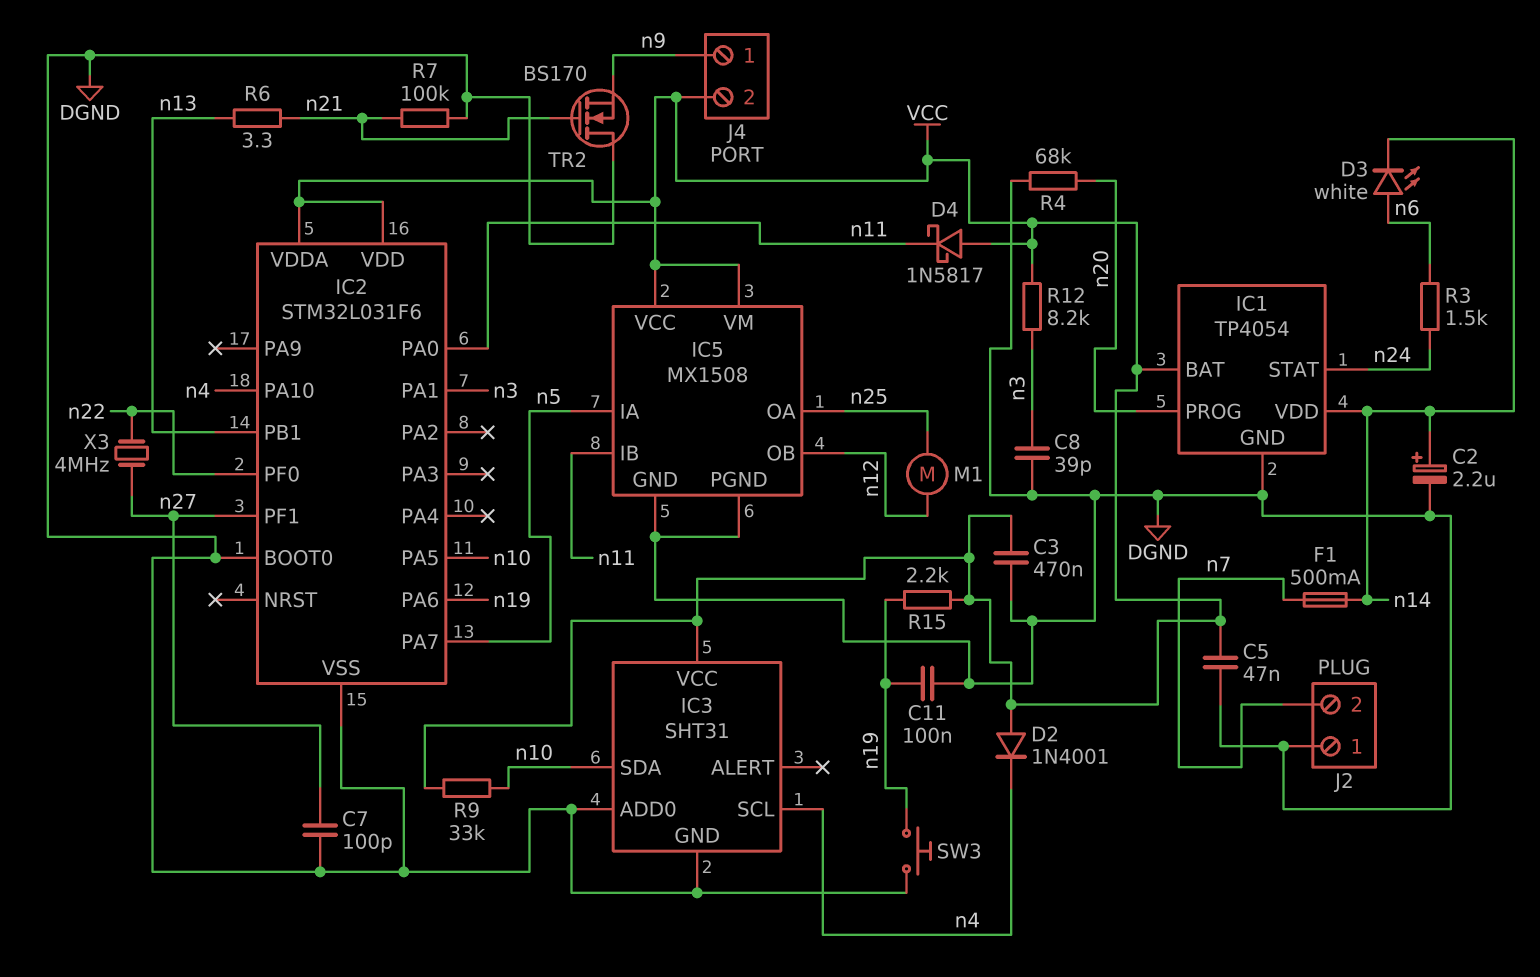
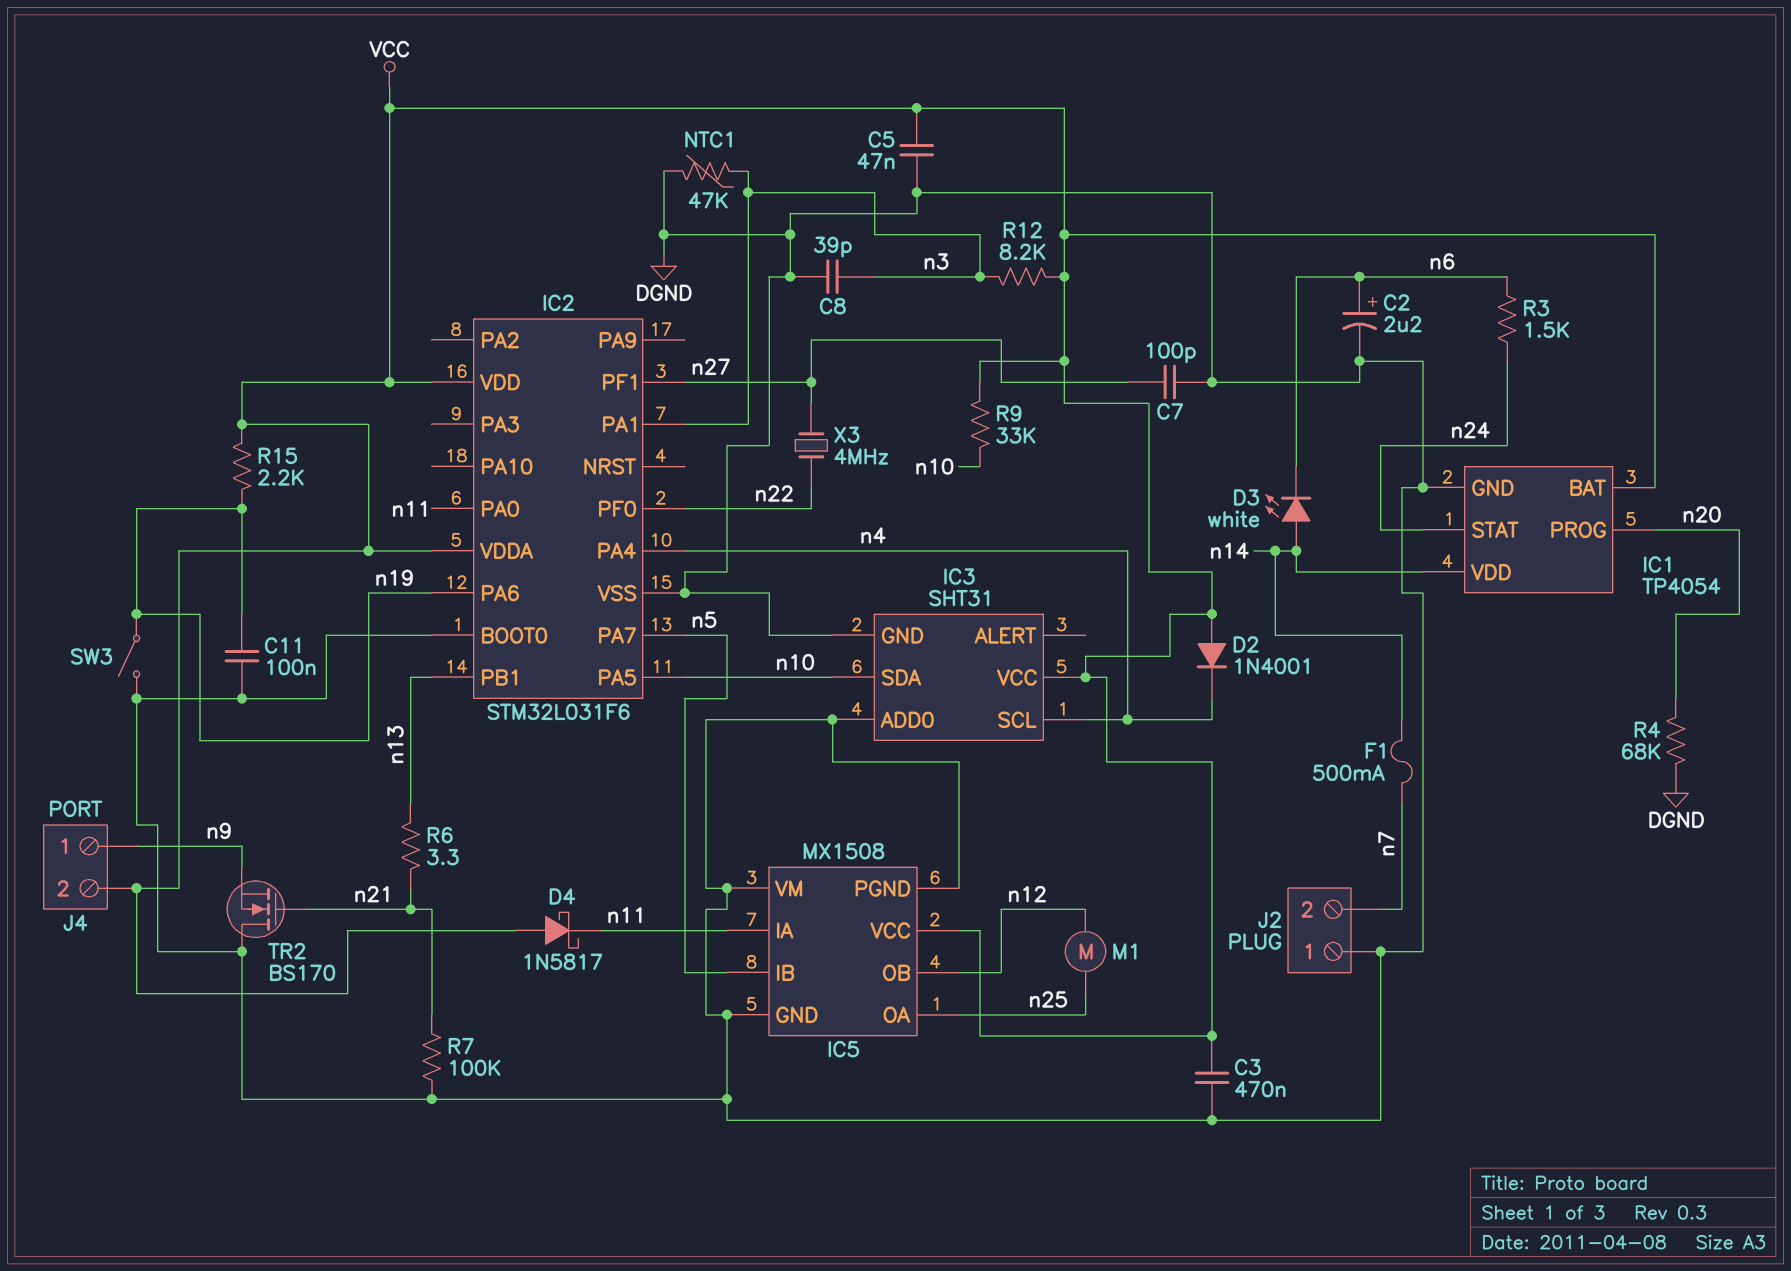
C2: 2.2uF (plus n14, minus DGND) -> 2.2uF (plus n6, minus DGND)
D3: LED white (A n6, K n14) -> LED white (A n14, K n6)
IC2 pin PA4: none -> n4
IC2 pin PA10: n4 -> none
IC5 pin IA: n5 -> n11
IC5 pin IB: n11 -> n5
IC5 pin VM: VCC -> DGND
NTC1: none -> 47k (DGND, n3)
SW3: button (DGND, n19) -> switch (DGND, n19)

